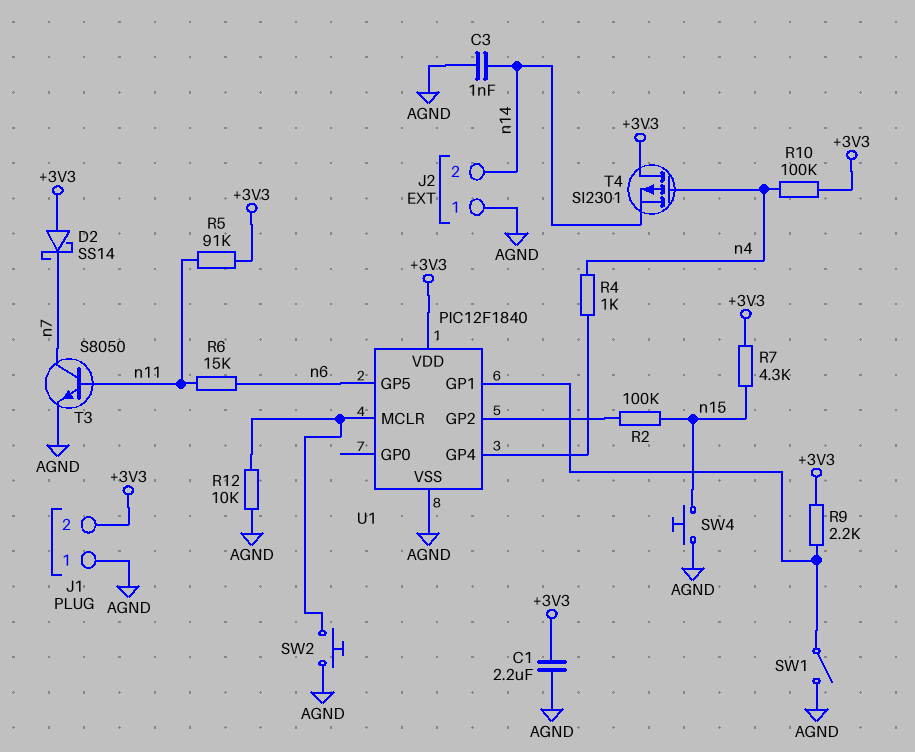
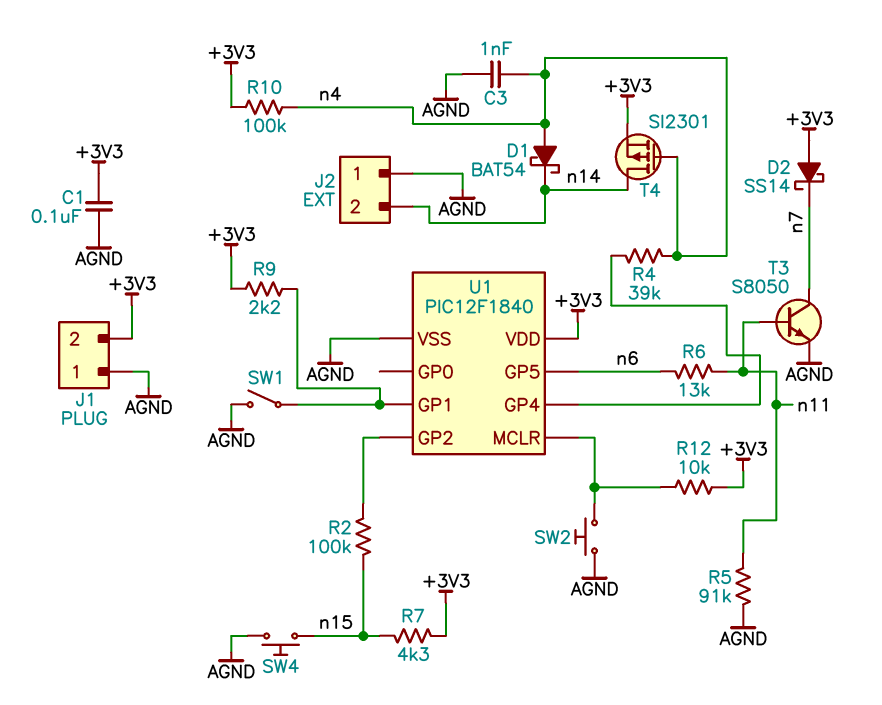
C1: 2.2uF (+3V3, AGND) -> 100nF (+3V3, AGND)
C3: 1nF (AGND, n14) -> 1nF (AGND, n4)
D1: none -> schottky BAT54 (A n4, K n14)
R4: 1k (U1/GP4, n4) -> 39k (U1/GP4, n4)
R5: 91k (+3V3, n11) -> 91k (AGND, n11)
R6: 15k (n6, n11) -> 13k (n6, n11)
R12: 10k (AGND, U1/MCLR) -> 10k (+3V3, U1/MCLR)
T4: PMOS SI2301 (G n4, D +3V3, S n14) -> PMOS SI2301 (G n4, D n14, S +3V3)

